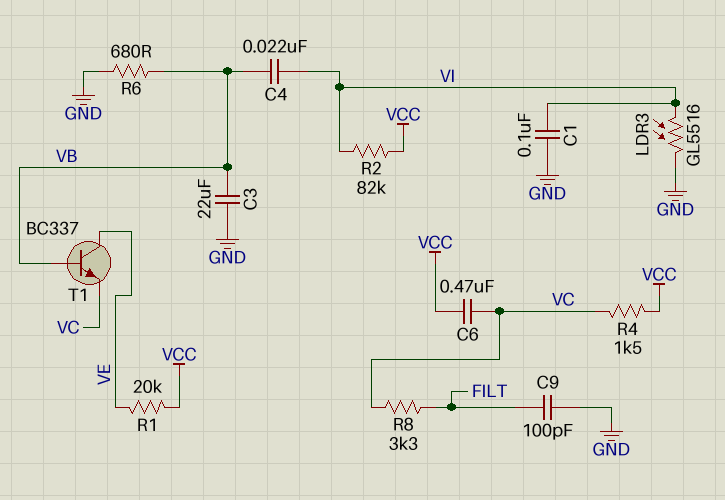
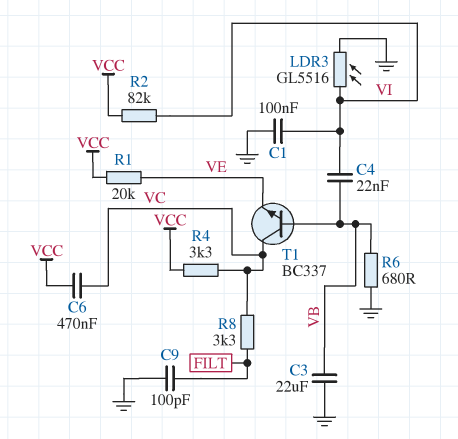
R4: 1.5k (VC, VCC) -> 3.3k (VC, VCC)
T1: NPN BC337 (B VB, C VE, E VC) -> NPN BC337 (B VB, C VC, E VE)

